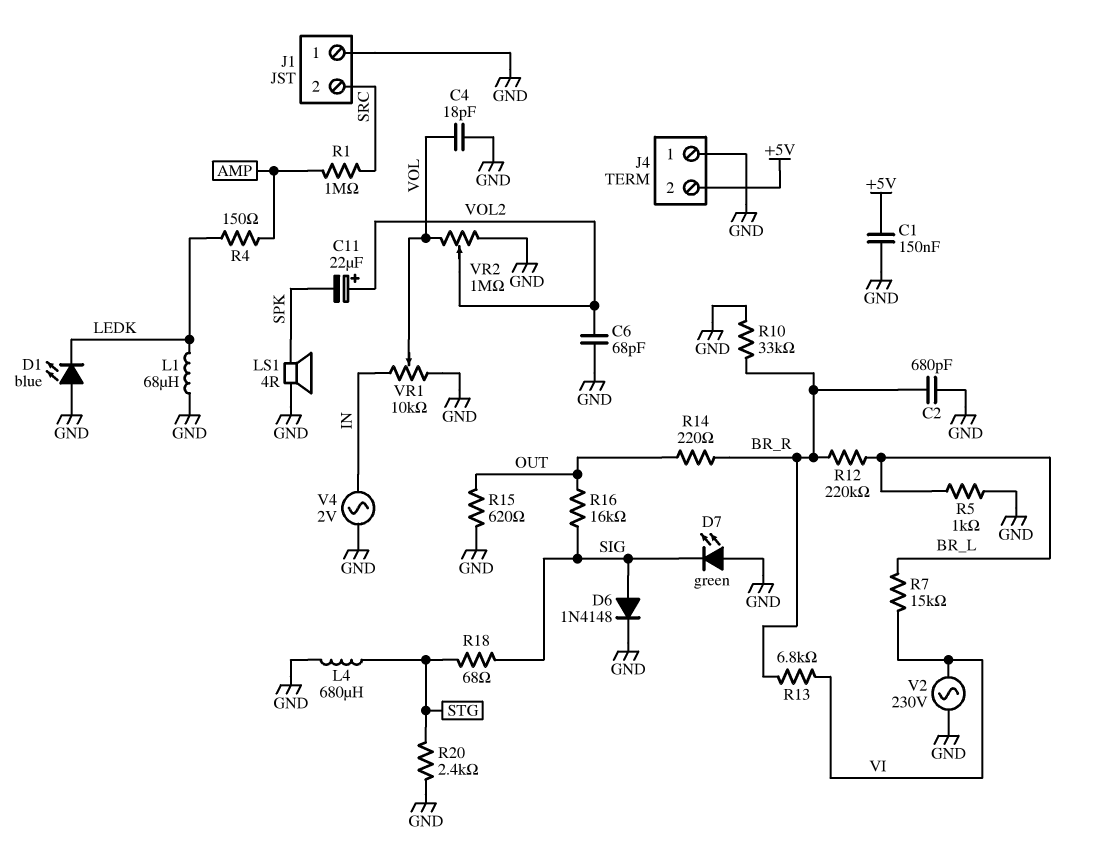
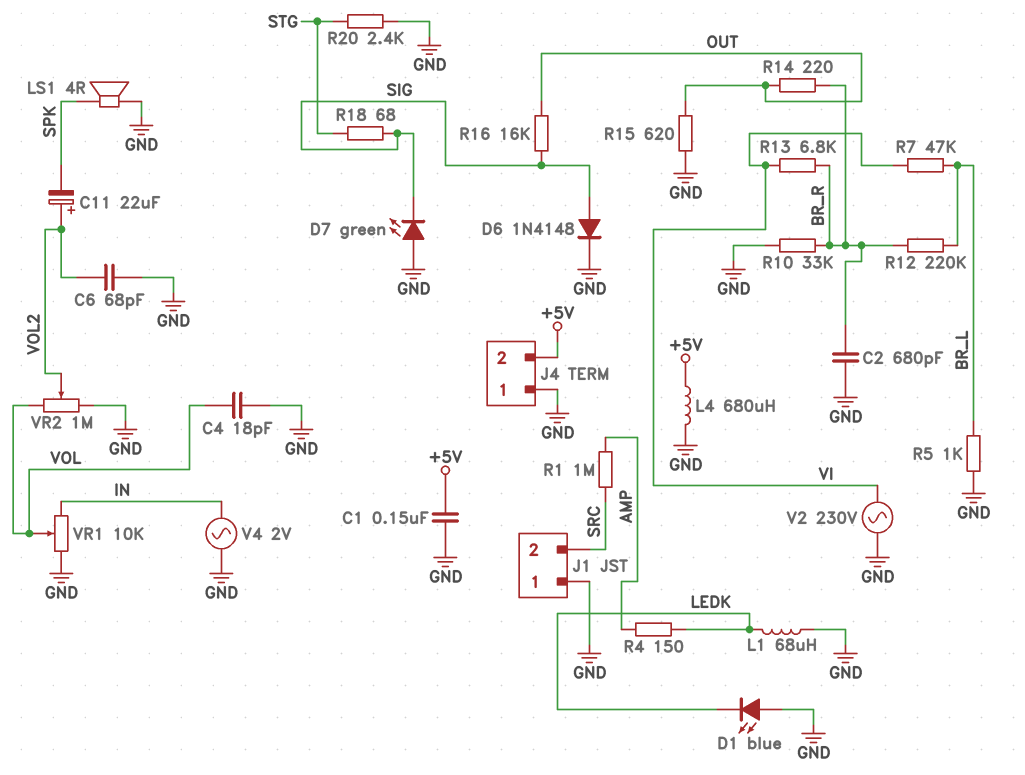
L4: 680uH (GND, STG) -> 680uH (+5V, GND)
R7: 15k (BR_L, VI) -> 47k (BR_L, VI)

